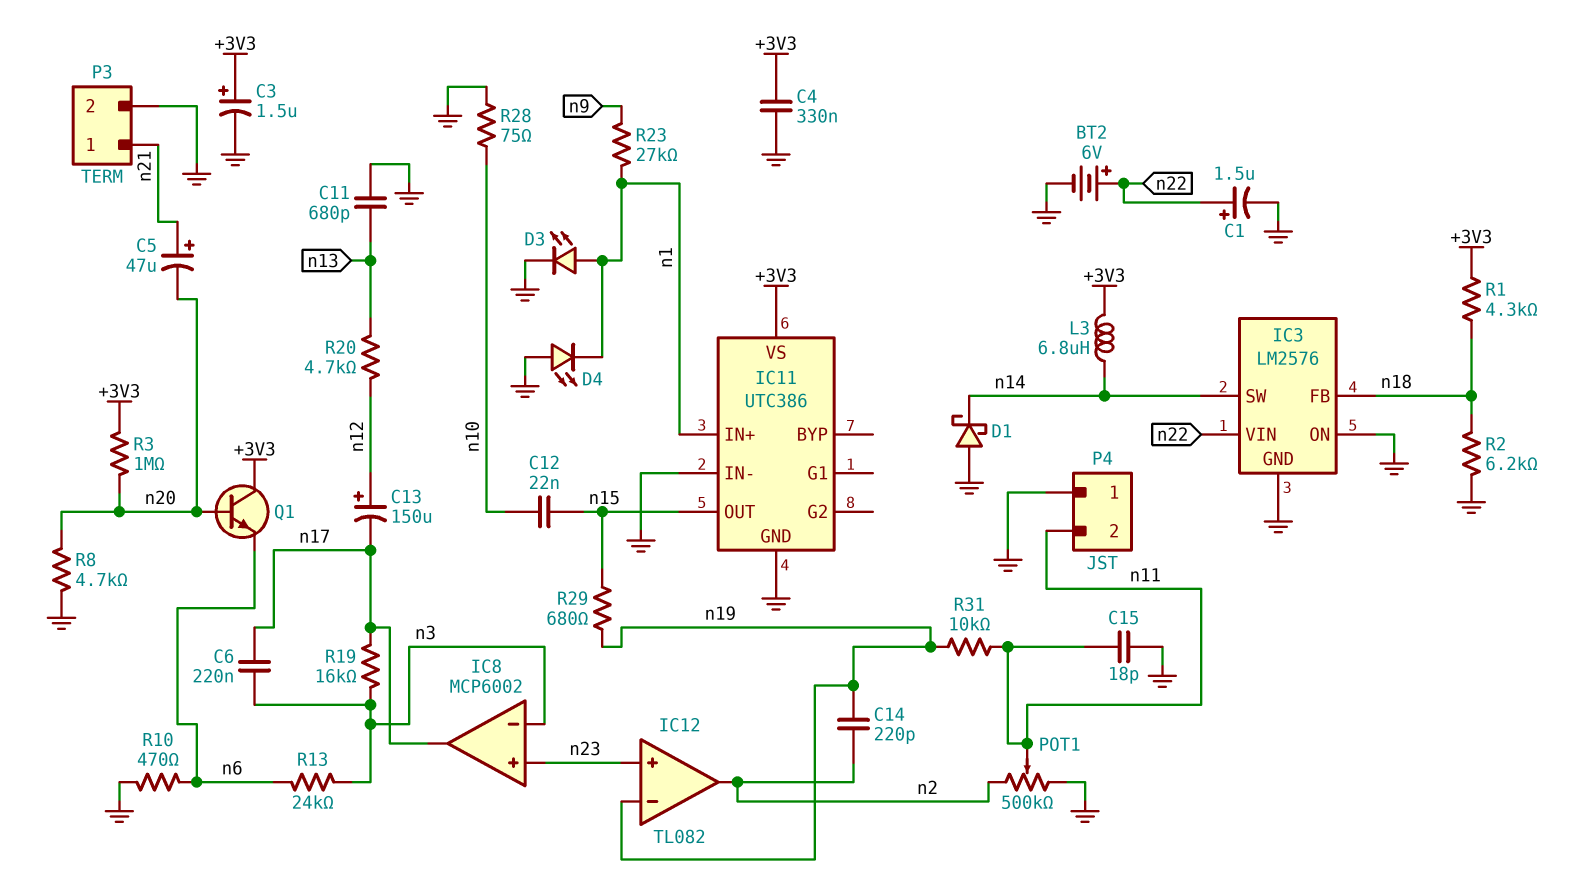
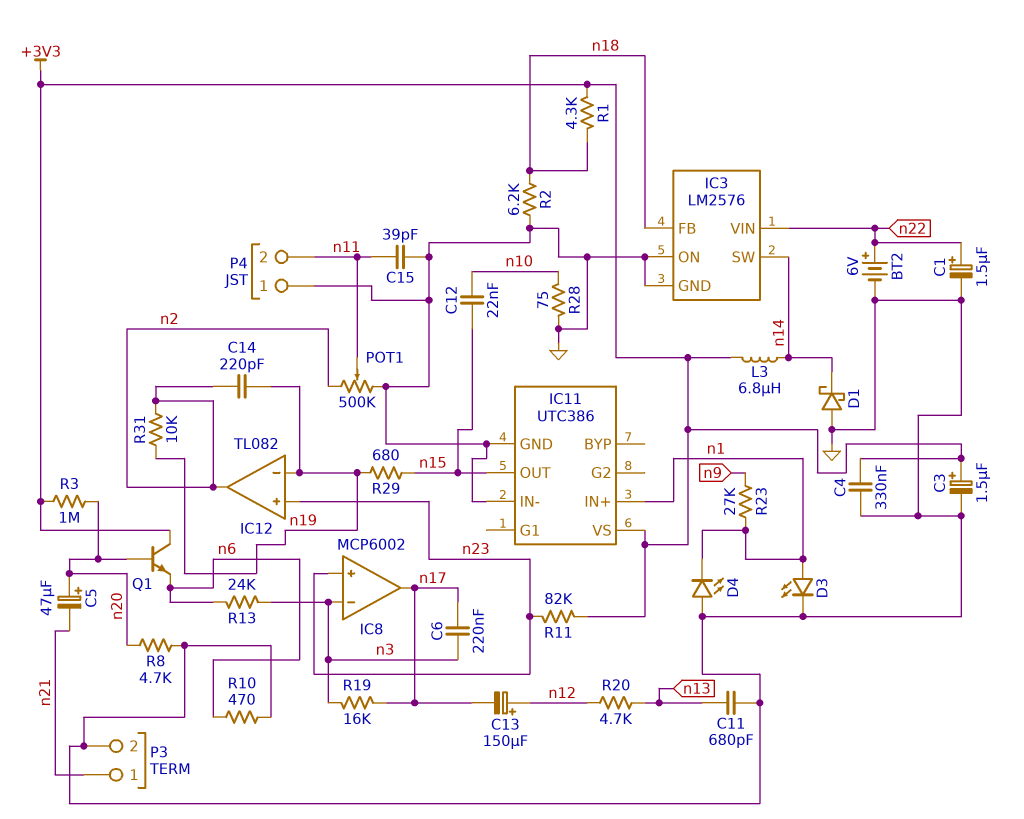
C5: 47uF (plus n21, minus n20) -> 47uF (plus n20, minus n21)
C15: 18pF (GND, n11) -> 39pF (GND, n11)
R11: none -> 82k (+3V3, n23)
R31: 10k (n11, n19) -> 10k (n2, n19)

